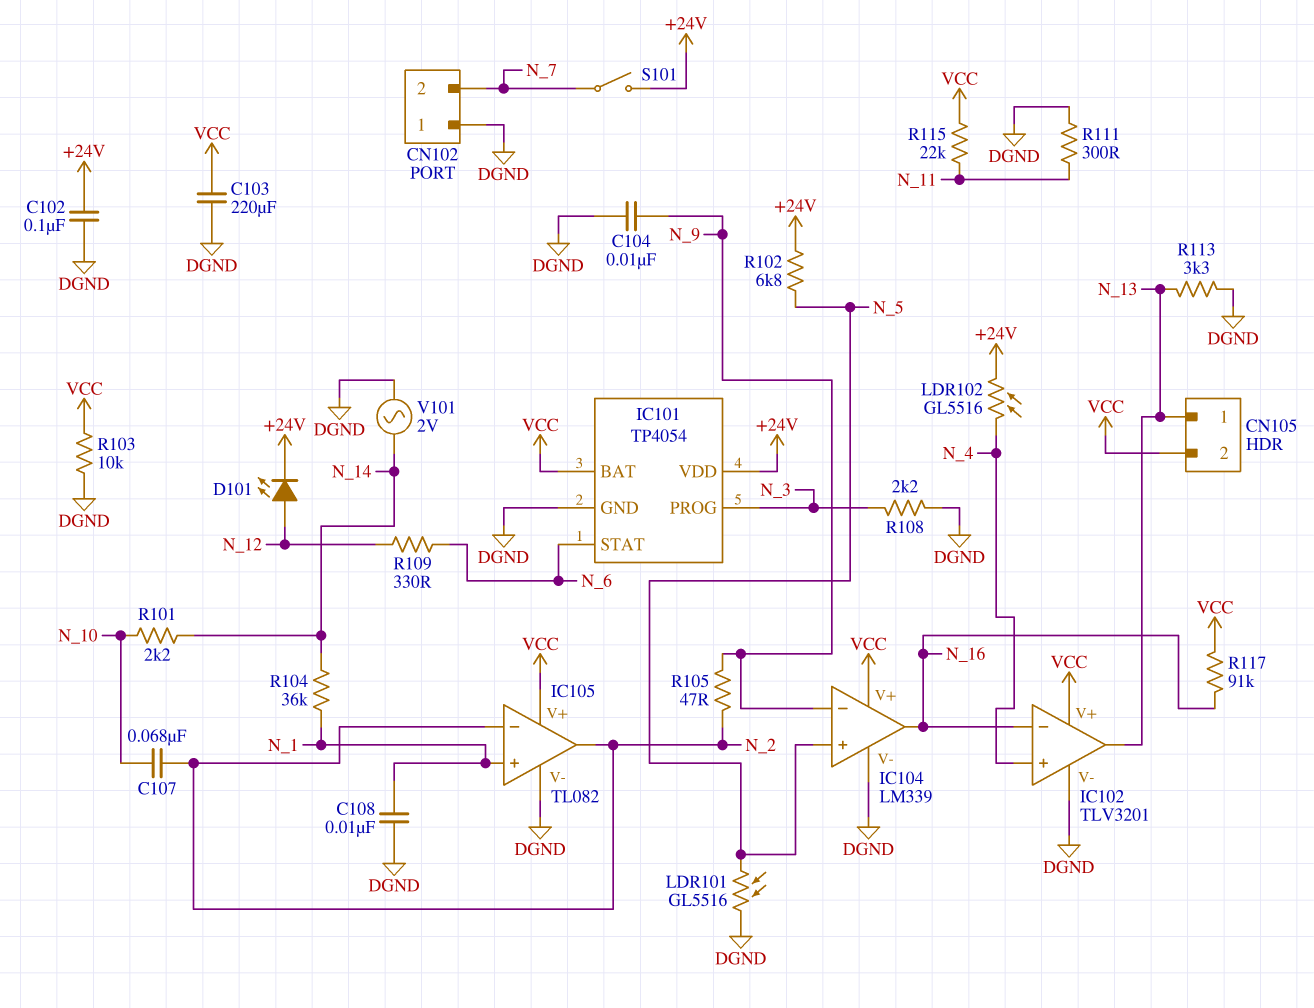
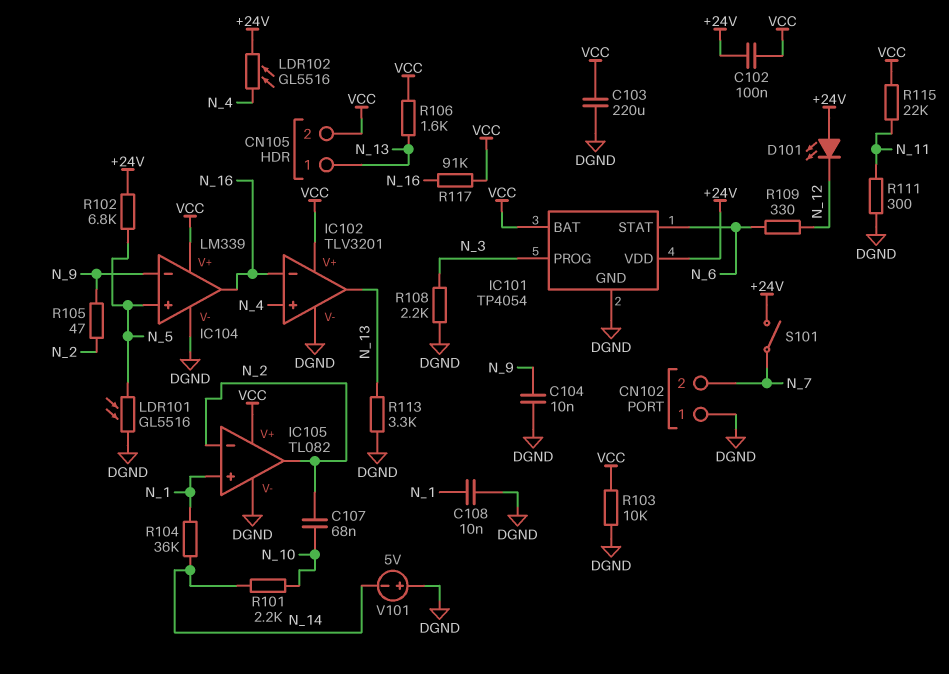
C102: 100nF (+24V, DGND) -> 100nF (+24V, VCC)
D101: LED (A N_12, K +24V) -> LED (A +24V, K N_12)
R106: none -> 1.6k (N_13, VCC)
V101: AC 2V (DGND, N_14) -> 5V (plus DGND, minus N_14)

